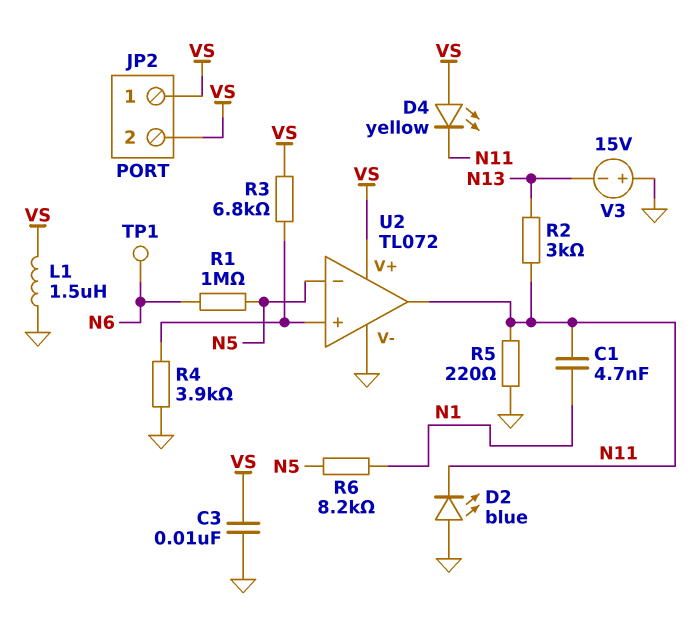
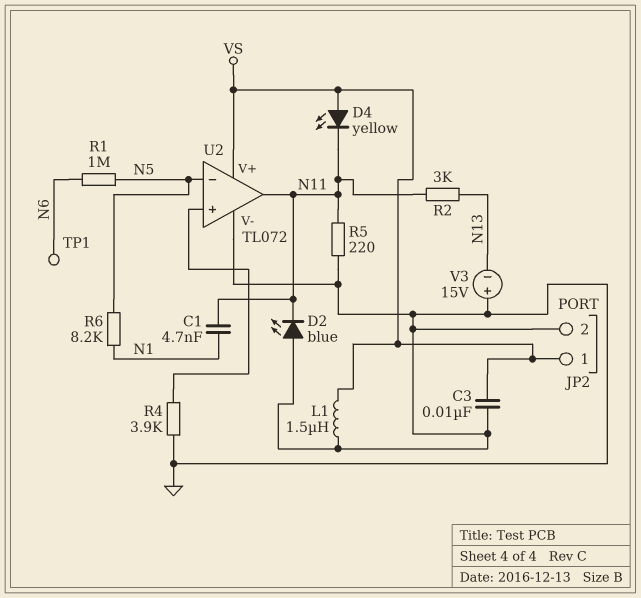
JP2 pin 2: VS -> GND
R3: 6.8k (U2/in+, VS) -> none

